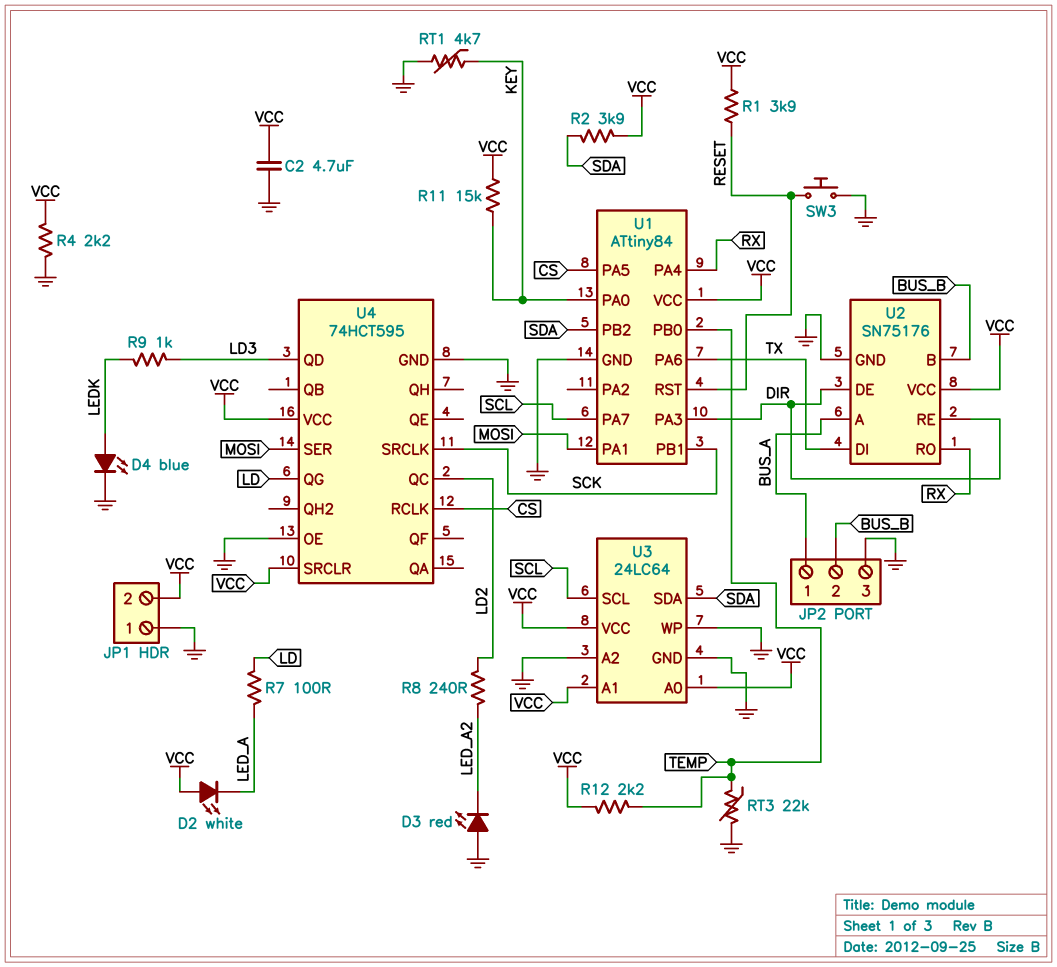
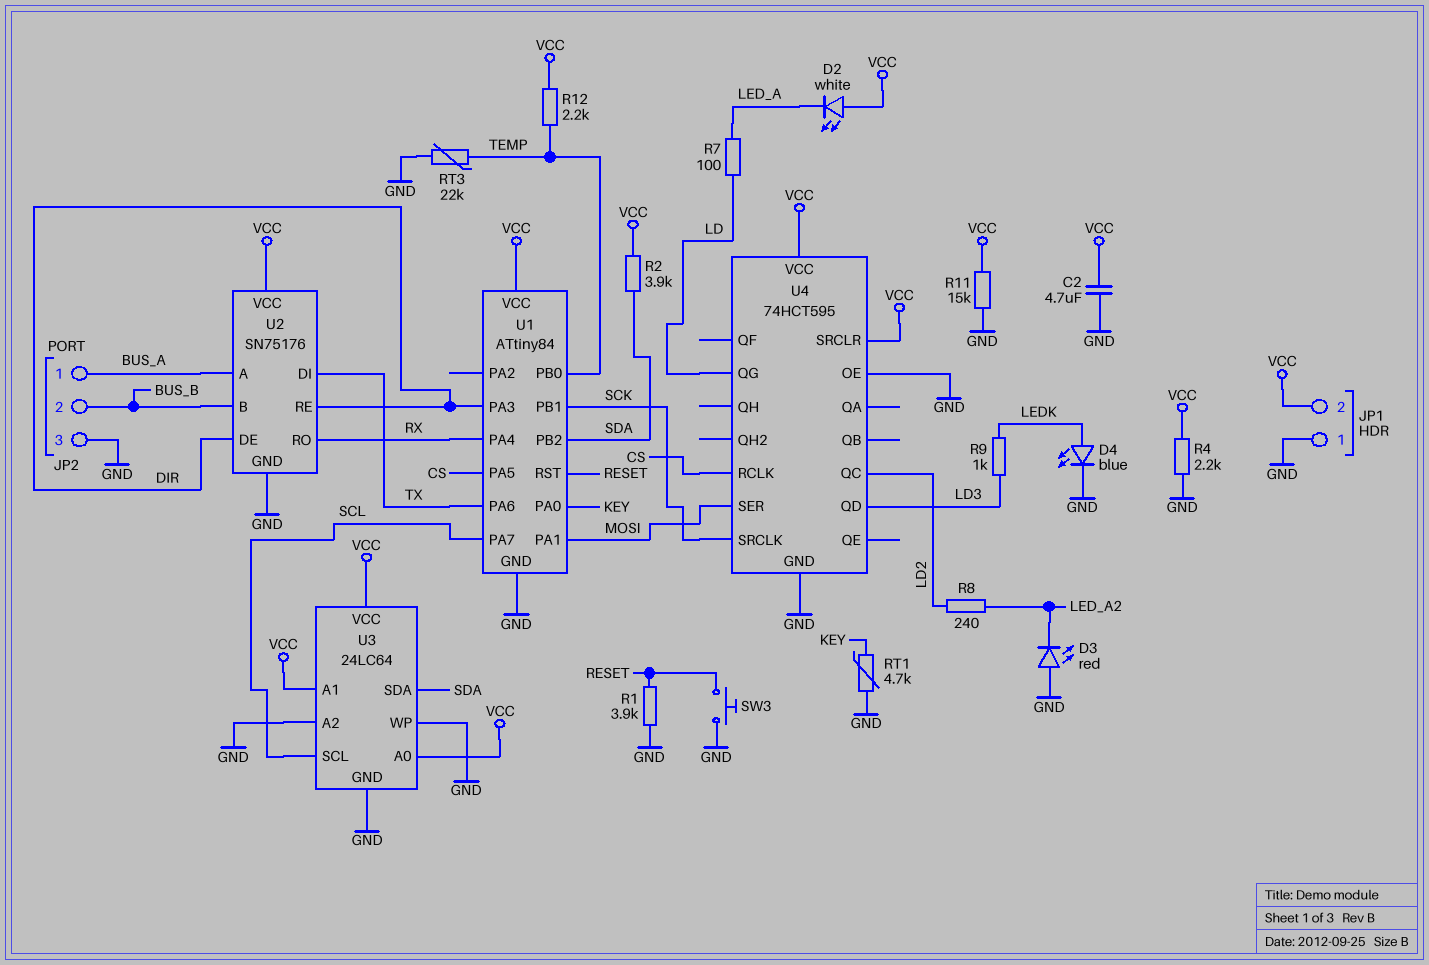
R1: 3.9k (RESET, VCC) -> 3.9k (GND, RESET)
R11: 15k (KEY, VCC) -> 15k (GND, VCC)

